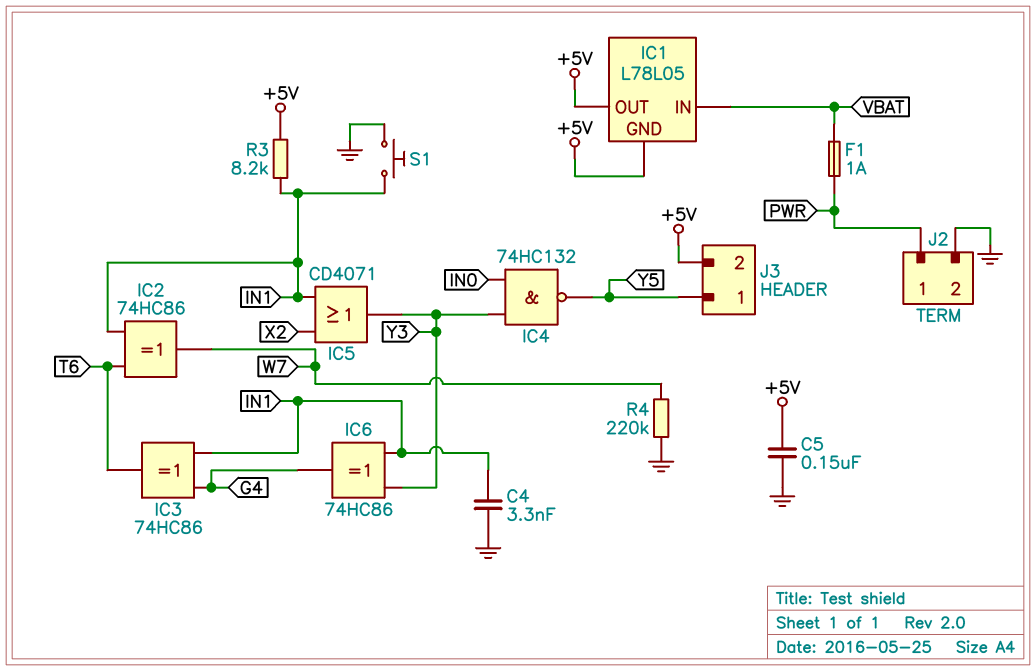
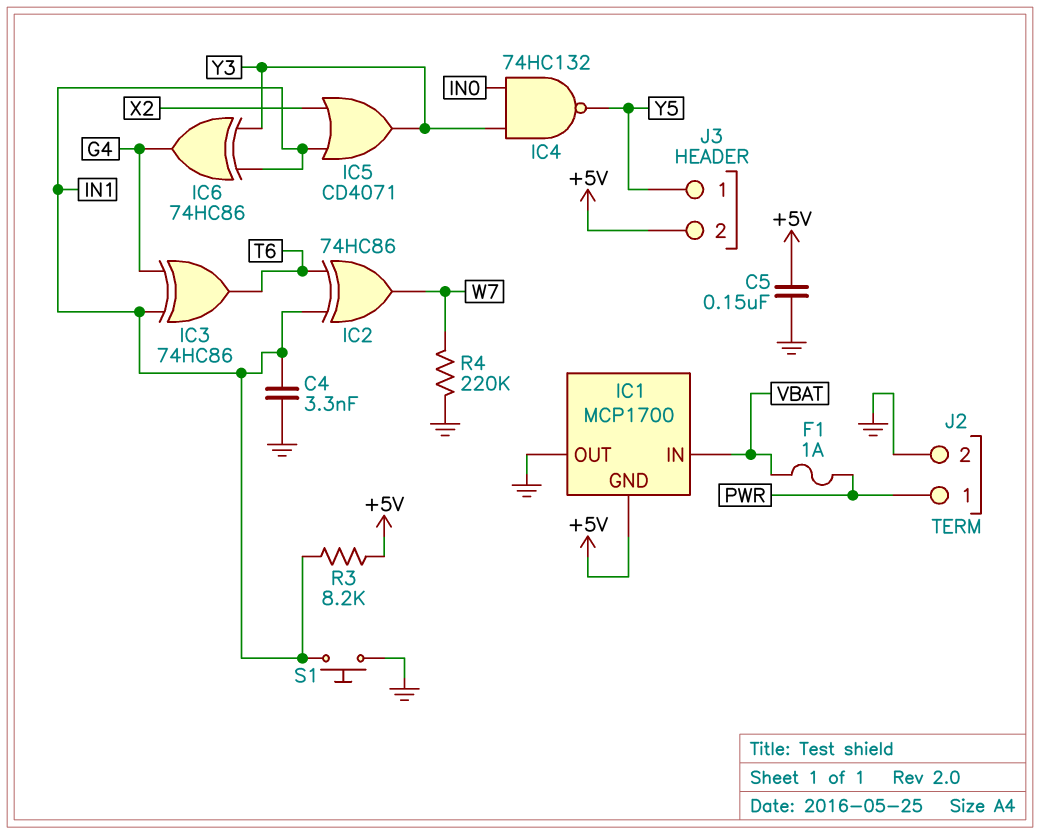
IC1: L78L05 -> MCP1700
IC1 pin OUT: +5V -> GND

